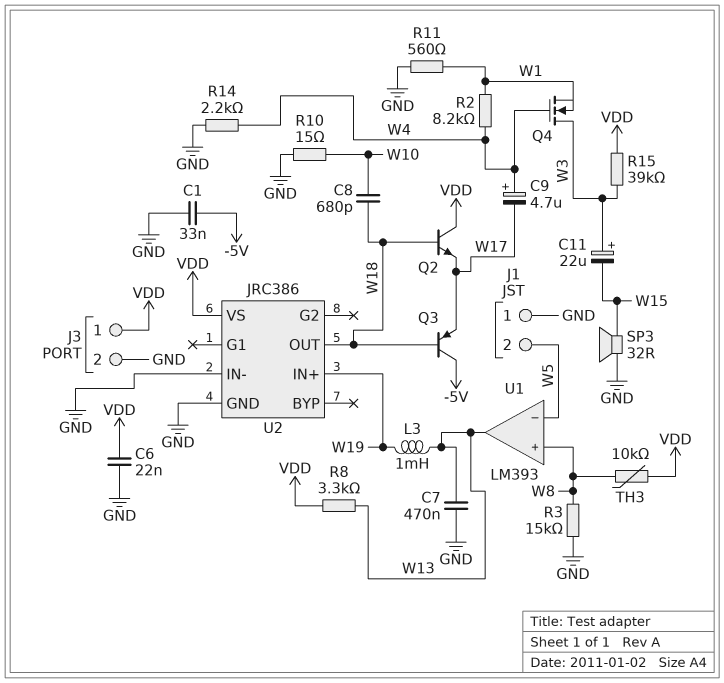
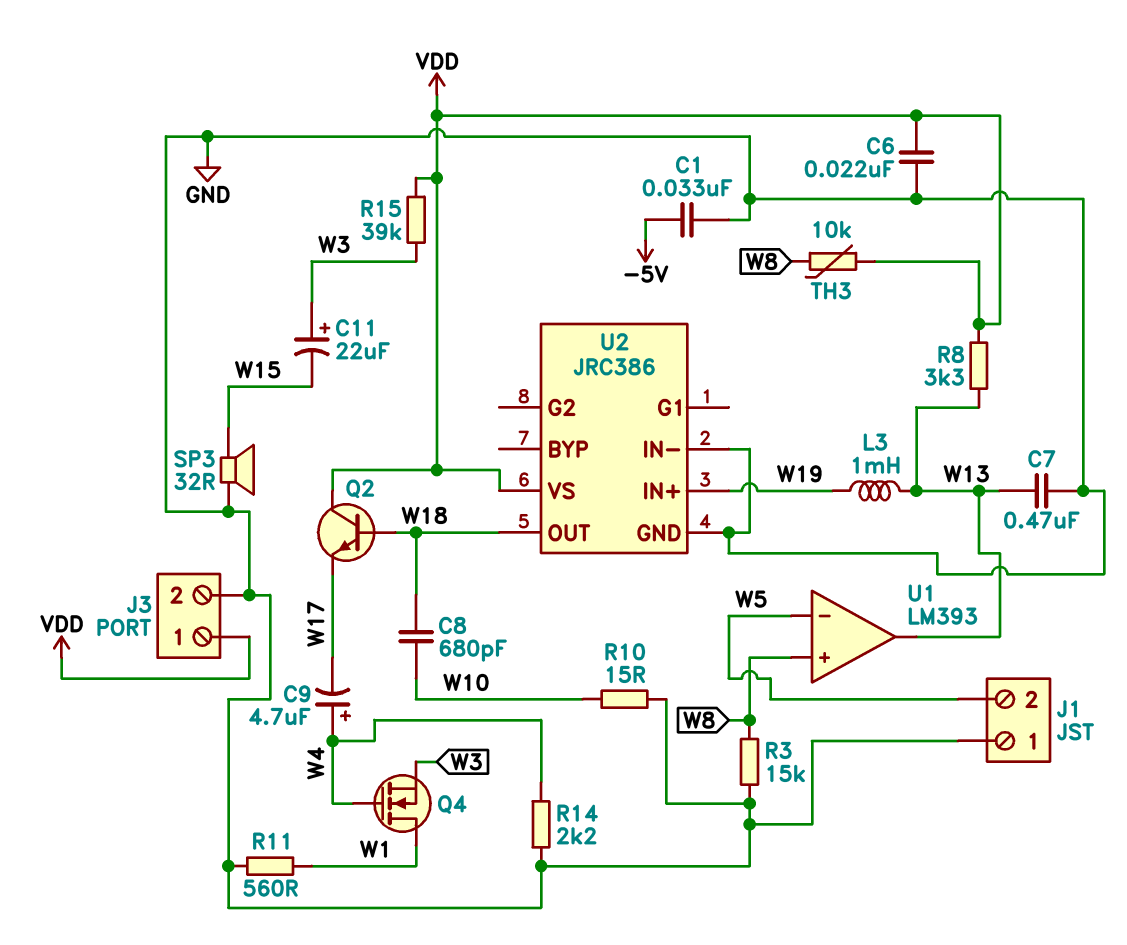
Q3: PNP (B W18, C -5V, E W17) -> none
Q4: NMOS (G W4, D W3, S W1) -> NMOS (G W4, D W1, S W3)
R2: 8.2k (W1, W4) -> none

